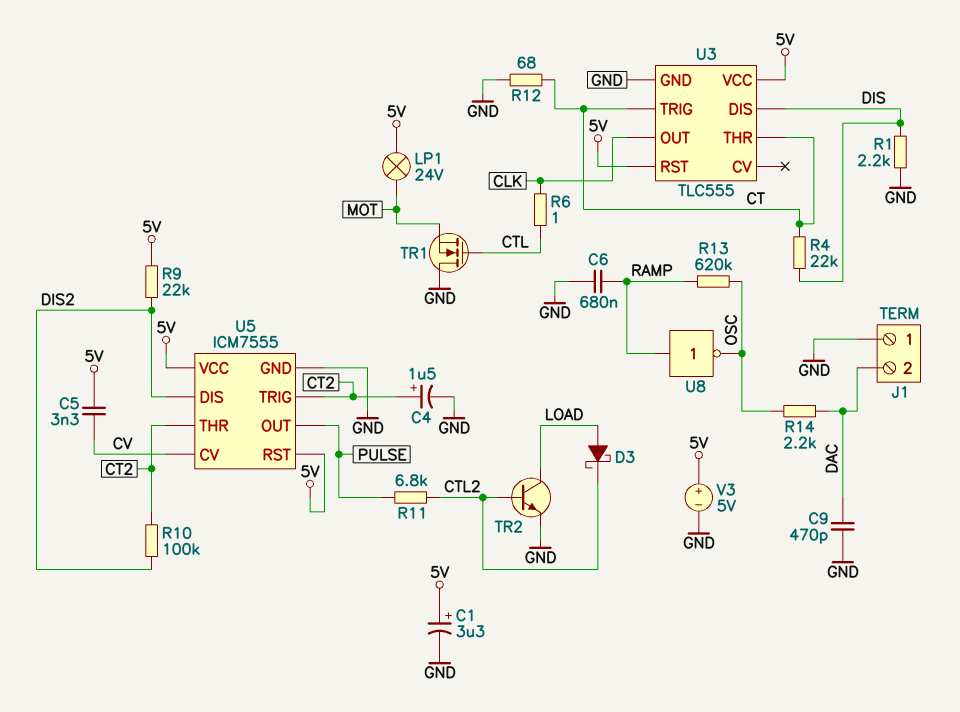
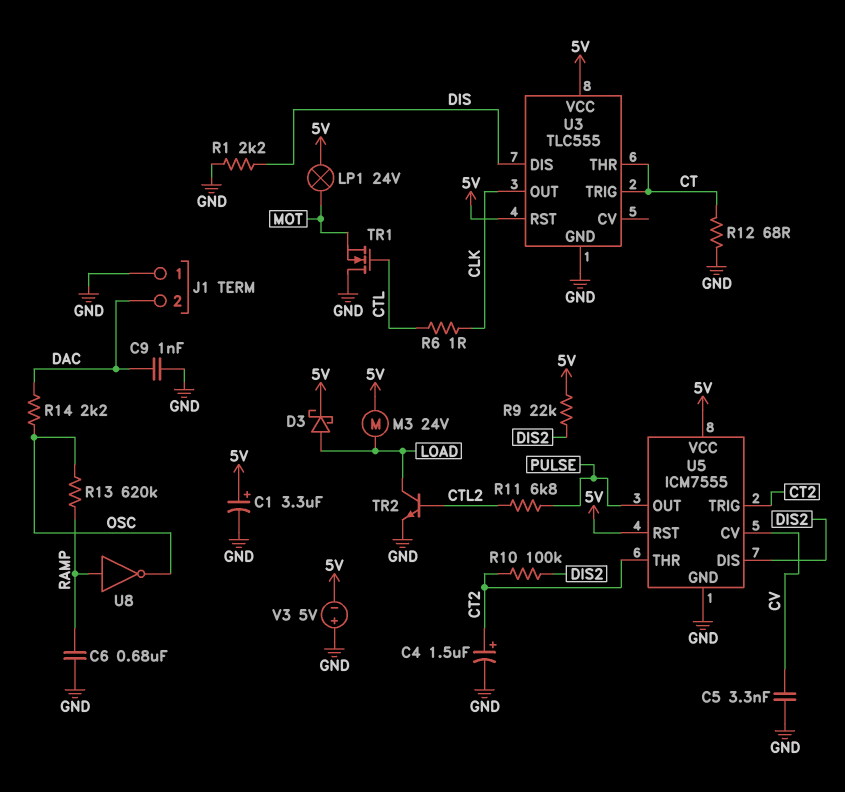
C5: 3.3nF (5V, CV) -> 3.3nF (CV, GND)
C9: 470pF (DAC, GND) -> 1nF (DAC, GND)
D3: schottky (A LOAD, K CTL2) -> schottky (A LOAD, K 5V)
M3: none -> motor 24V (5V, LOAD)
R4: 22k (CT, DIS) -> none
V3: 5V (plus 5V, minus GND) -> 5V (plus GND, minus 5V)

